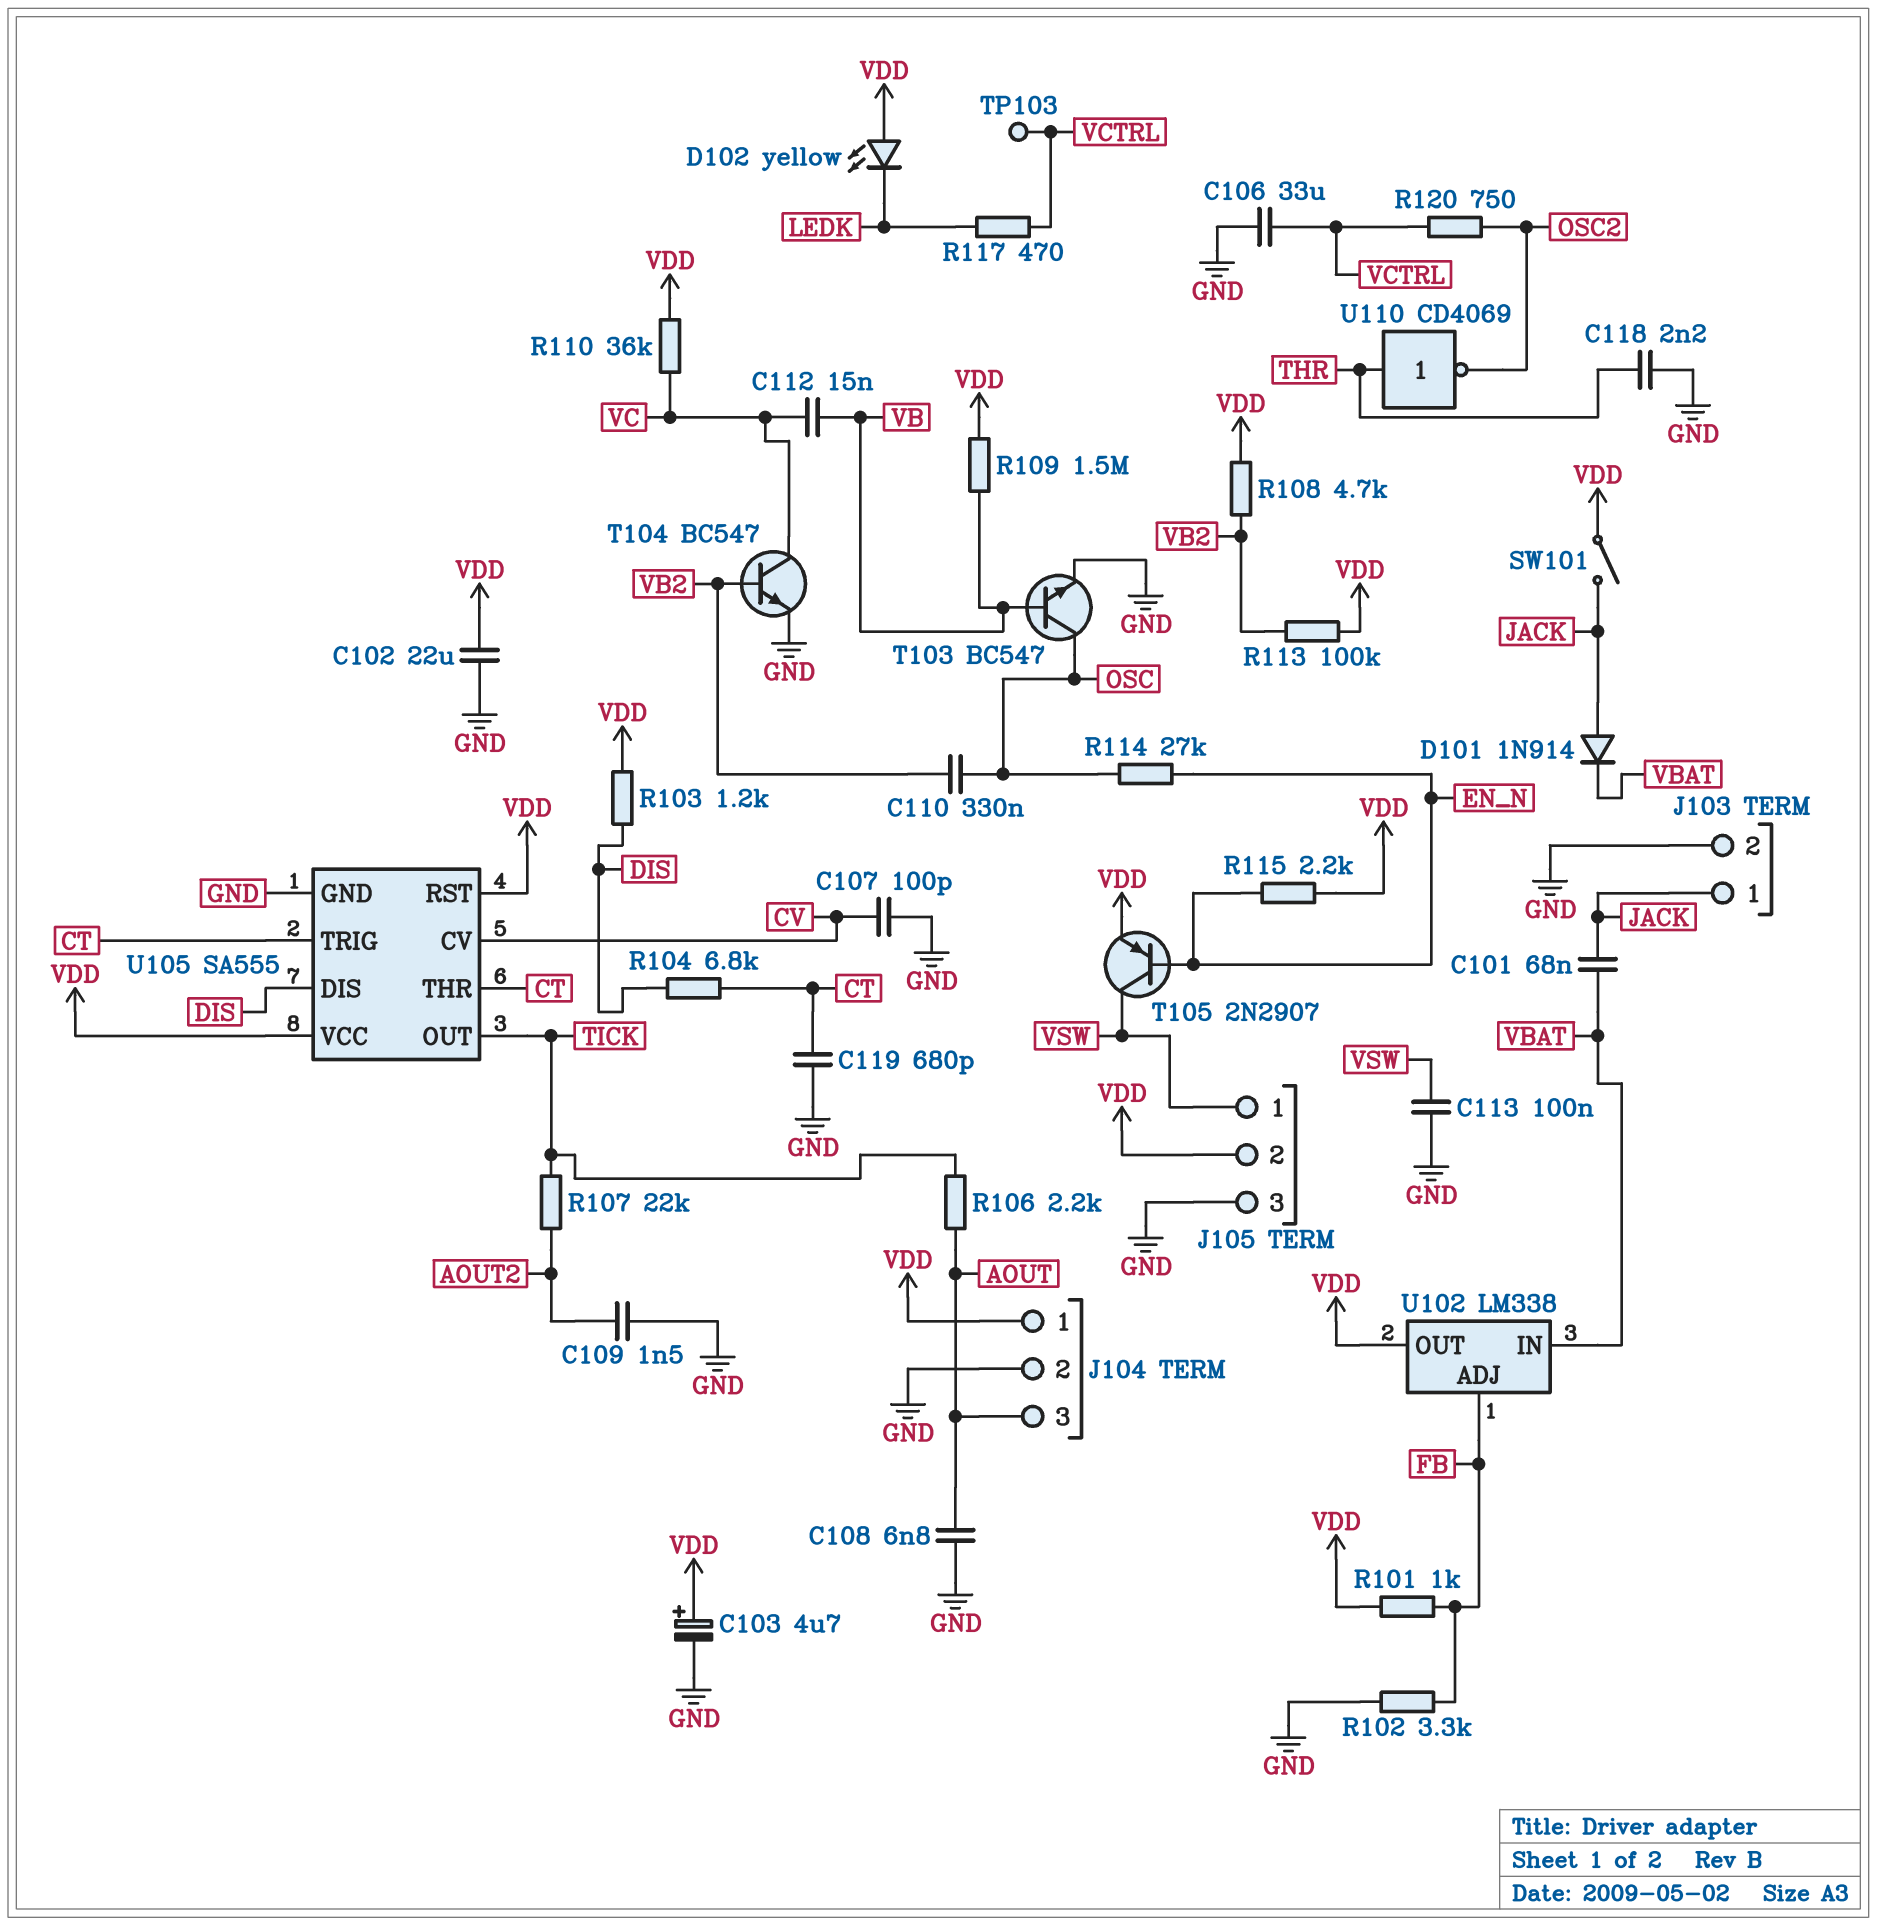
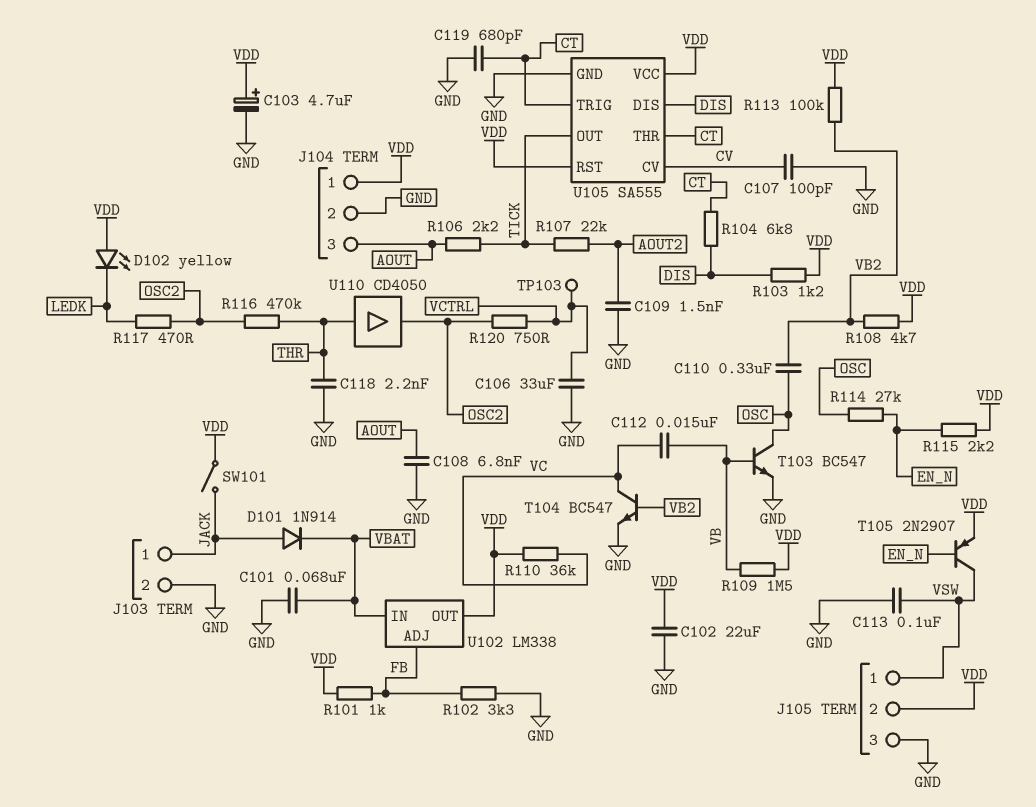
C101: 68nF (JACK, VBAT) -> 68nF (GND, VBAT)
R116: none -> 470k (OSC2, THR)
R117: 470 (LEDK, VCTRL) -> 470 (LEDK, OSC2)
U110: NOT CD4069 (in THR, out OSC2) -> buffer CD4050 (in THR, out OSC2)

